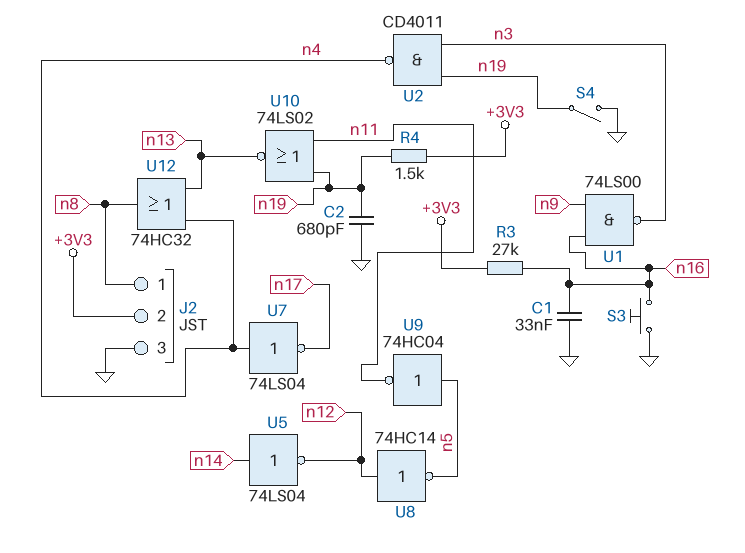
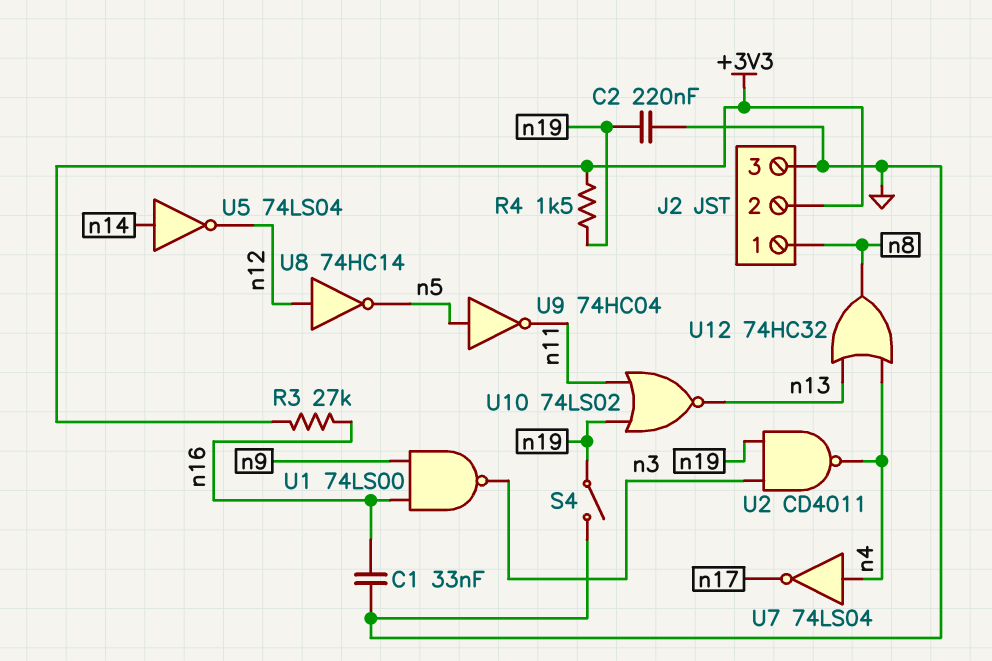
C2: 680pF (GND, n19) -> 220nF (GND, n19)
S3: button (GND, n16) -> none

